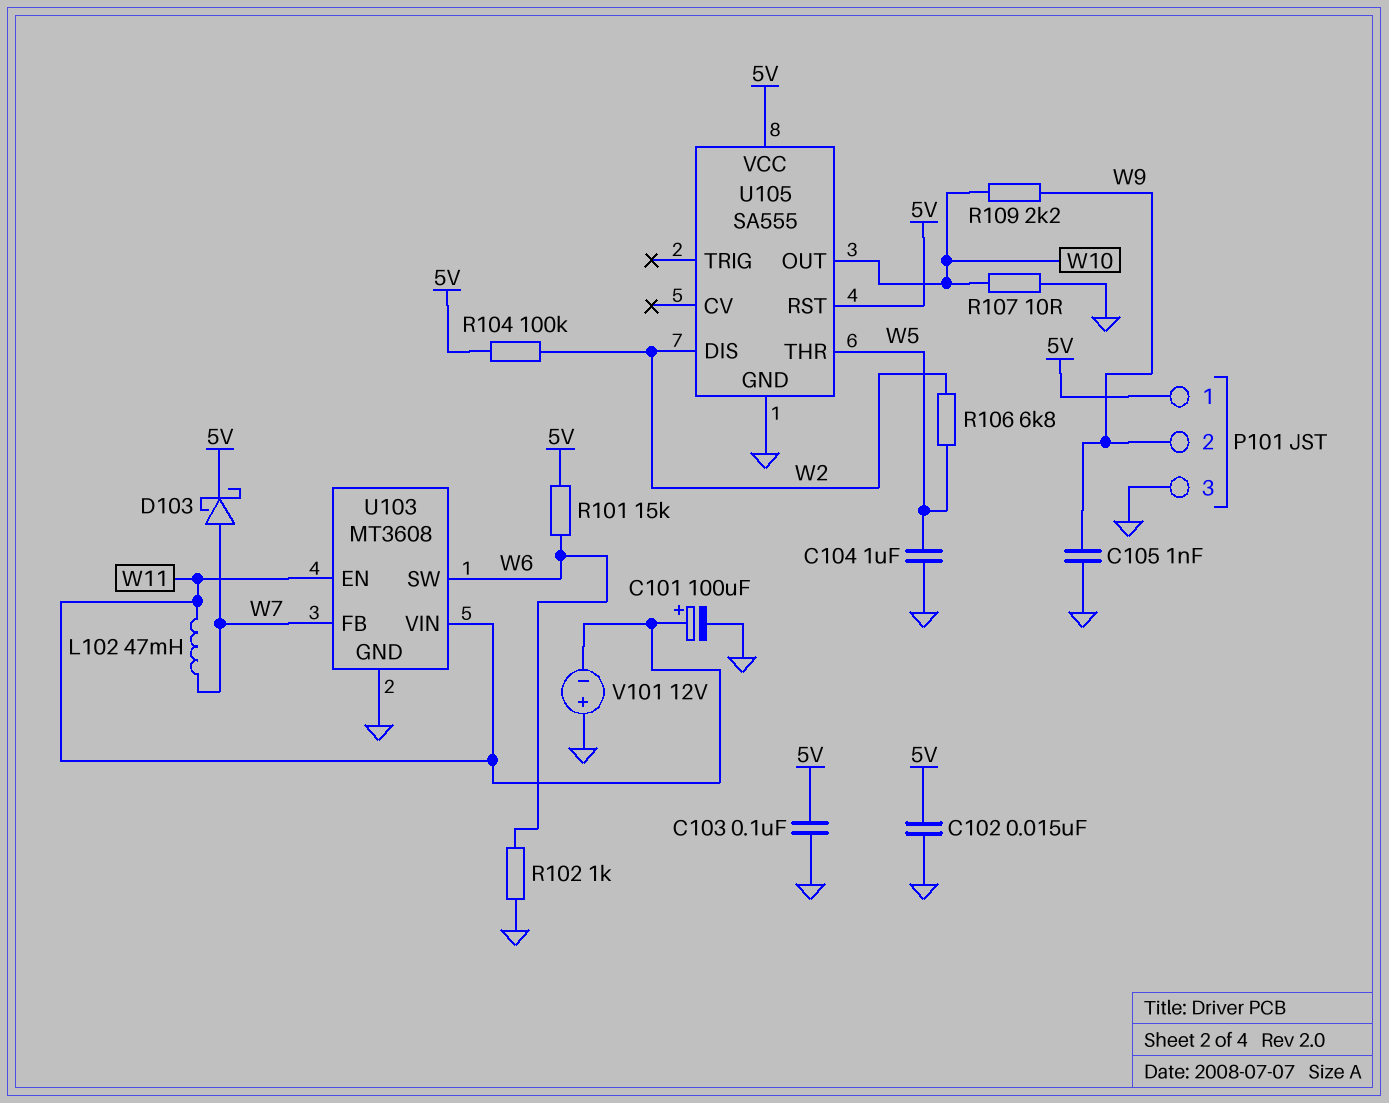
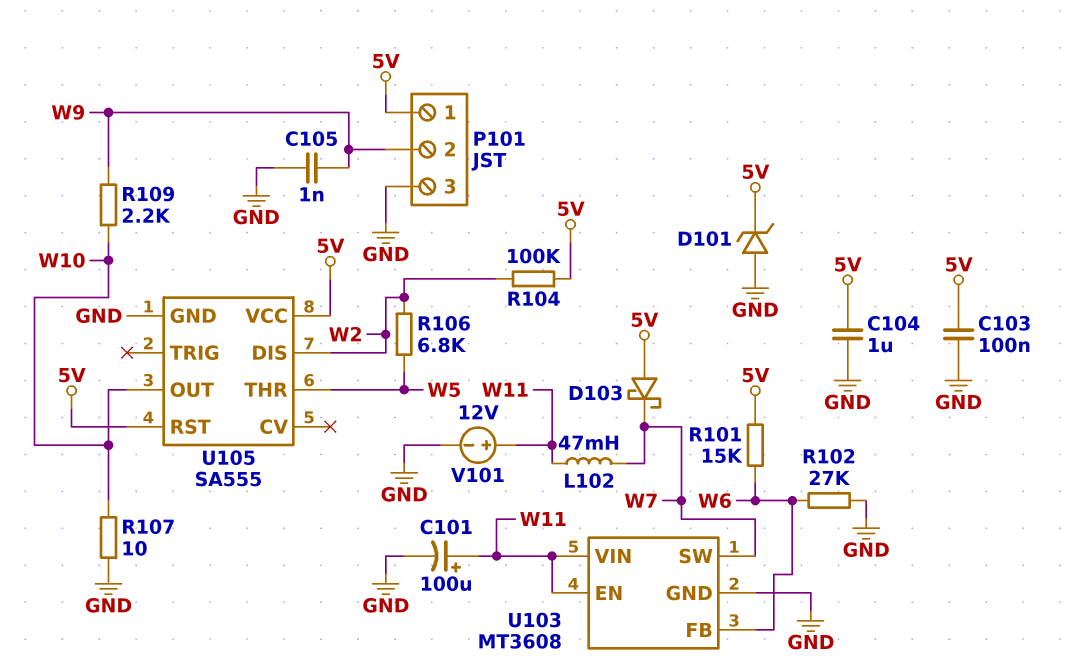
C102: 15nF (5V, GND) -> none
C104: 1uF (GND, W5) -> 1uF (5V, GND)
D101: none -> zener (A GND, K 5V)
D103: schottky (A W7, K 5V) -> schottky (A 5V, K W7)
R102: 1k (GND, W6) -> 27k (GND, W6)
U103 pin FB: W7 -> W6
U103 pin SW: W6 -> W7
V101: 12V (plus GND, minus W11) -> 12V (plus W11, minus GND)

